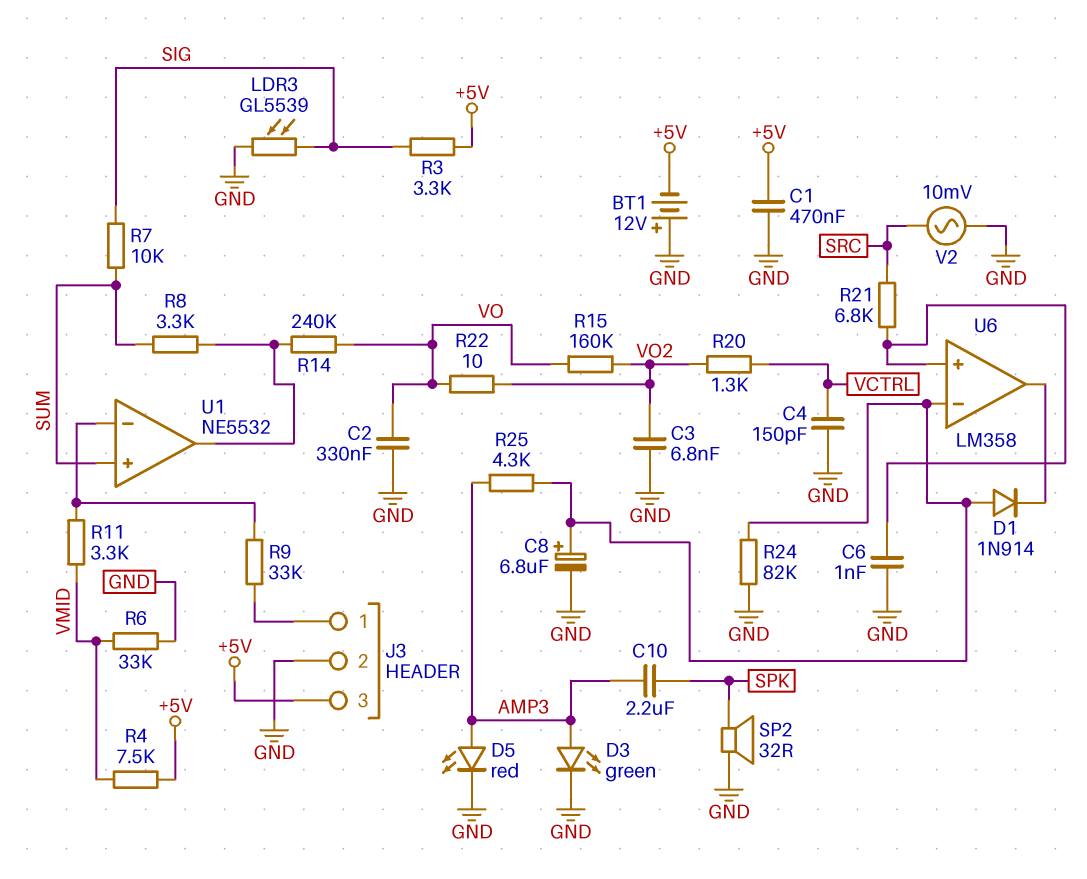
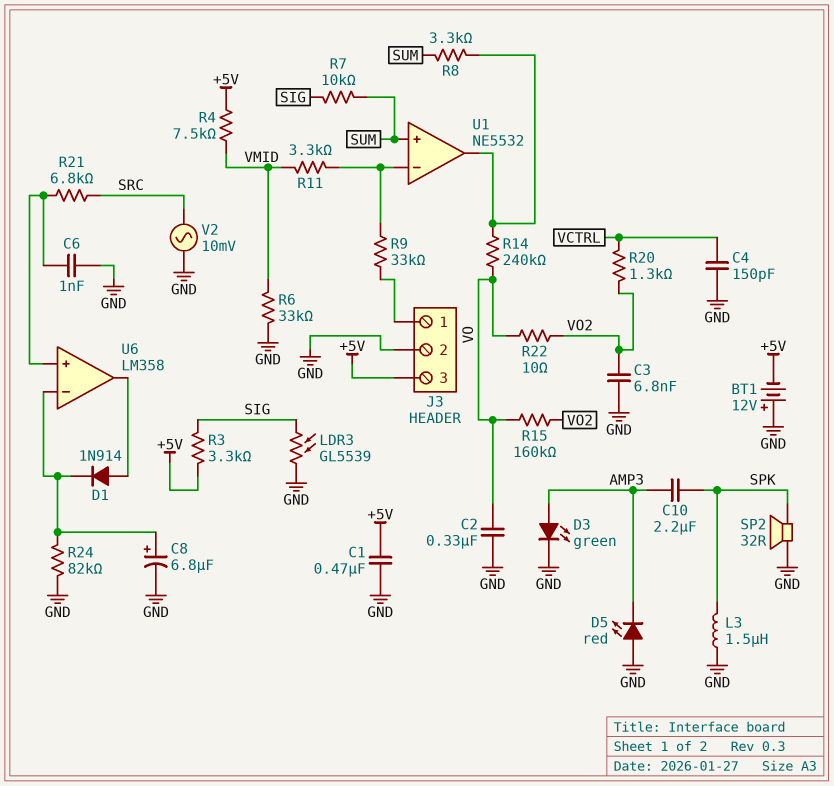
D1: diode 1N914 (A U6/in-, K U6/out) -> diode 1N914 (A U6/out, K U6/in-)
D5: LED red (A AMP3, K GND) -> LED red (A GND, K AMP3)
L3: none -> 1.5uH (GND, SPK)
R25: 4.3k (AMP3, U6/in-) -> none

